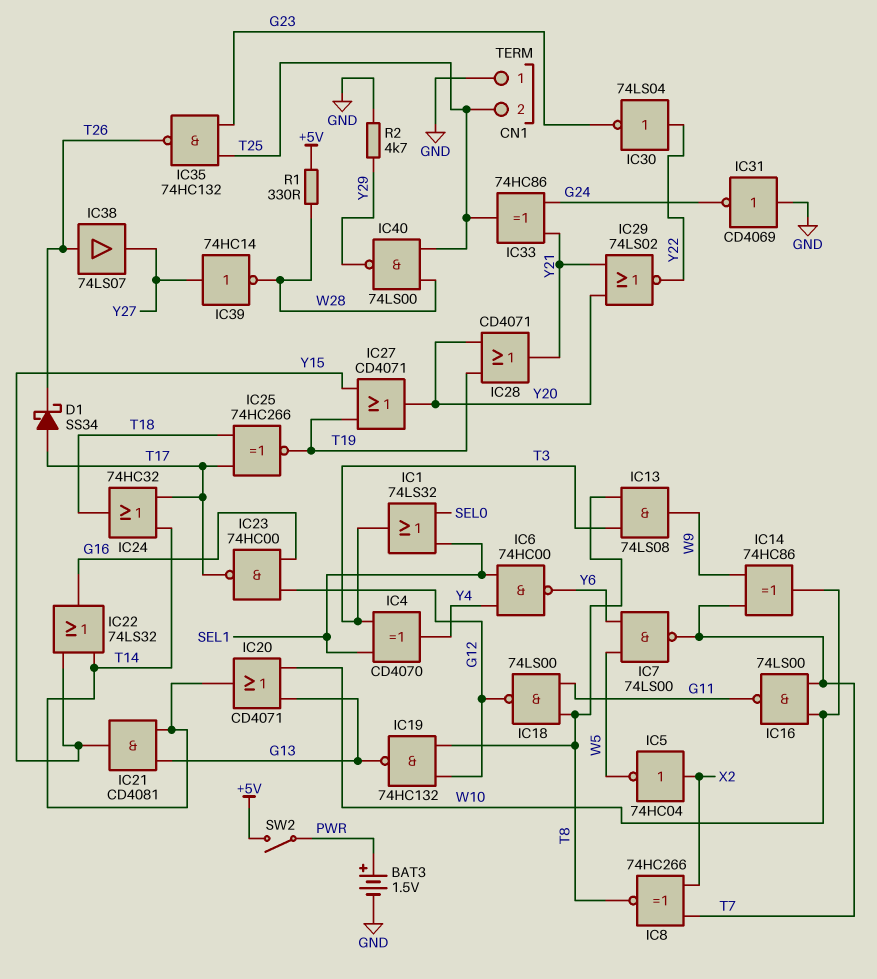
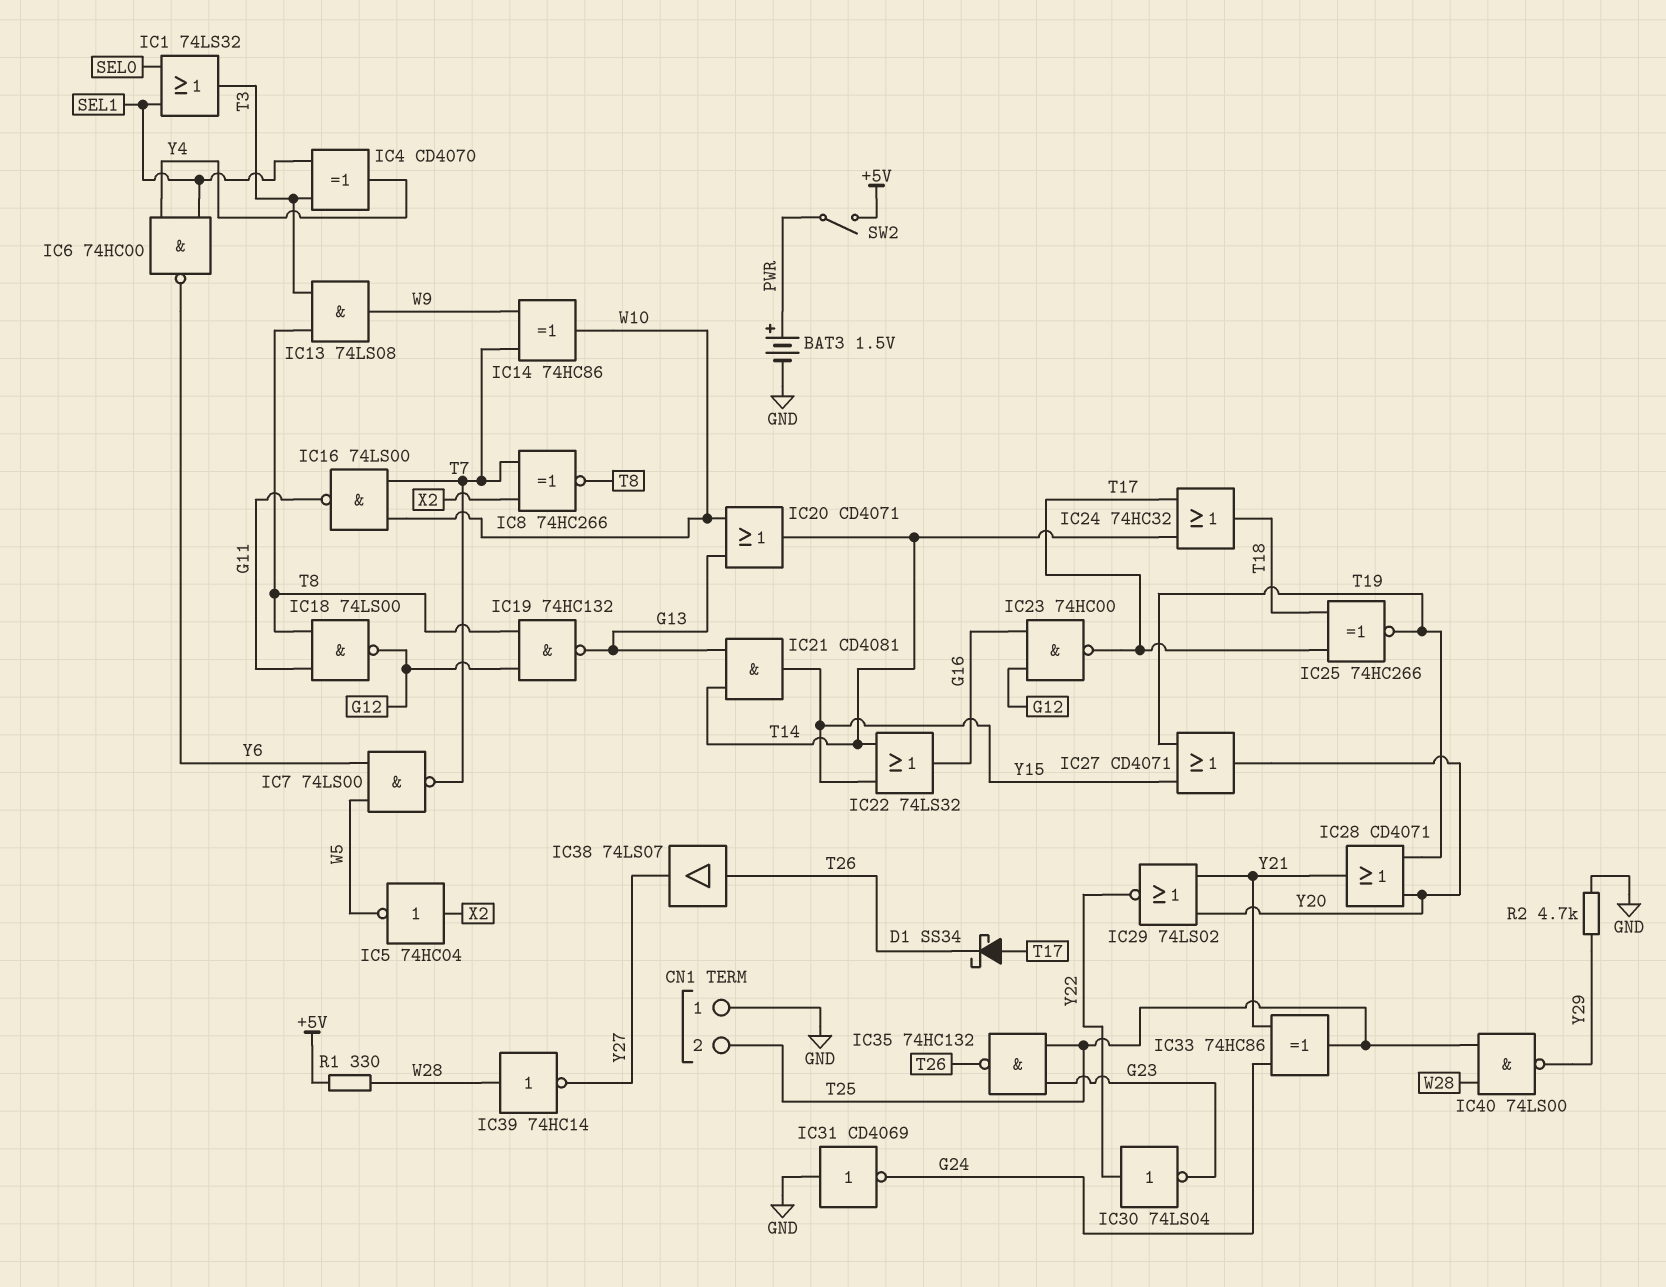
IC39: NOT 74HC14 (in Y27, out W28) -> NOT 74HC14 (in W28, out Y27)

